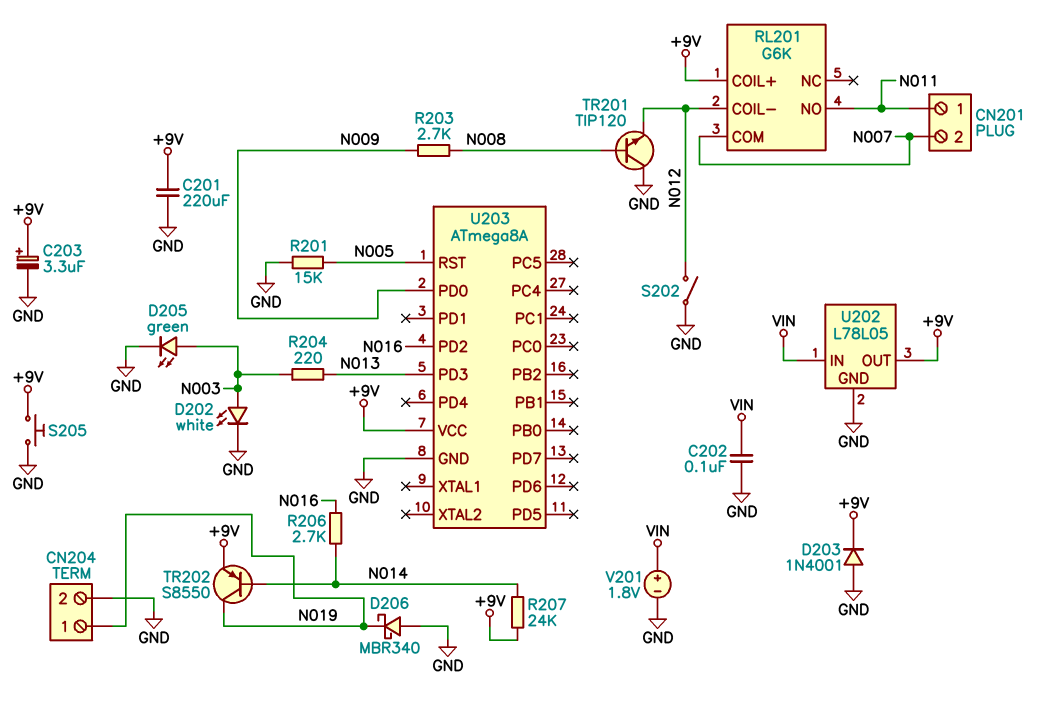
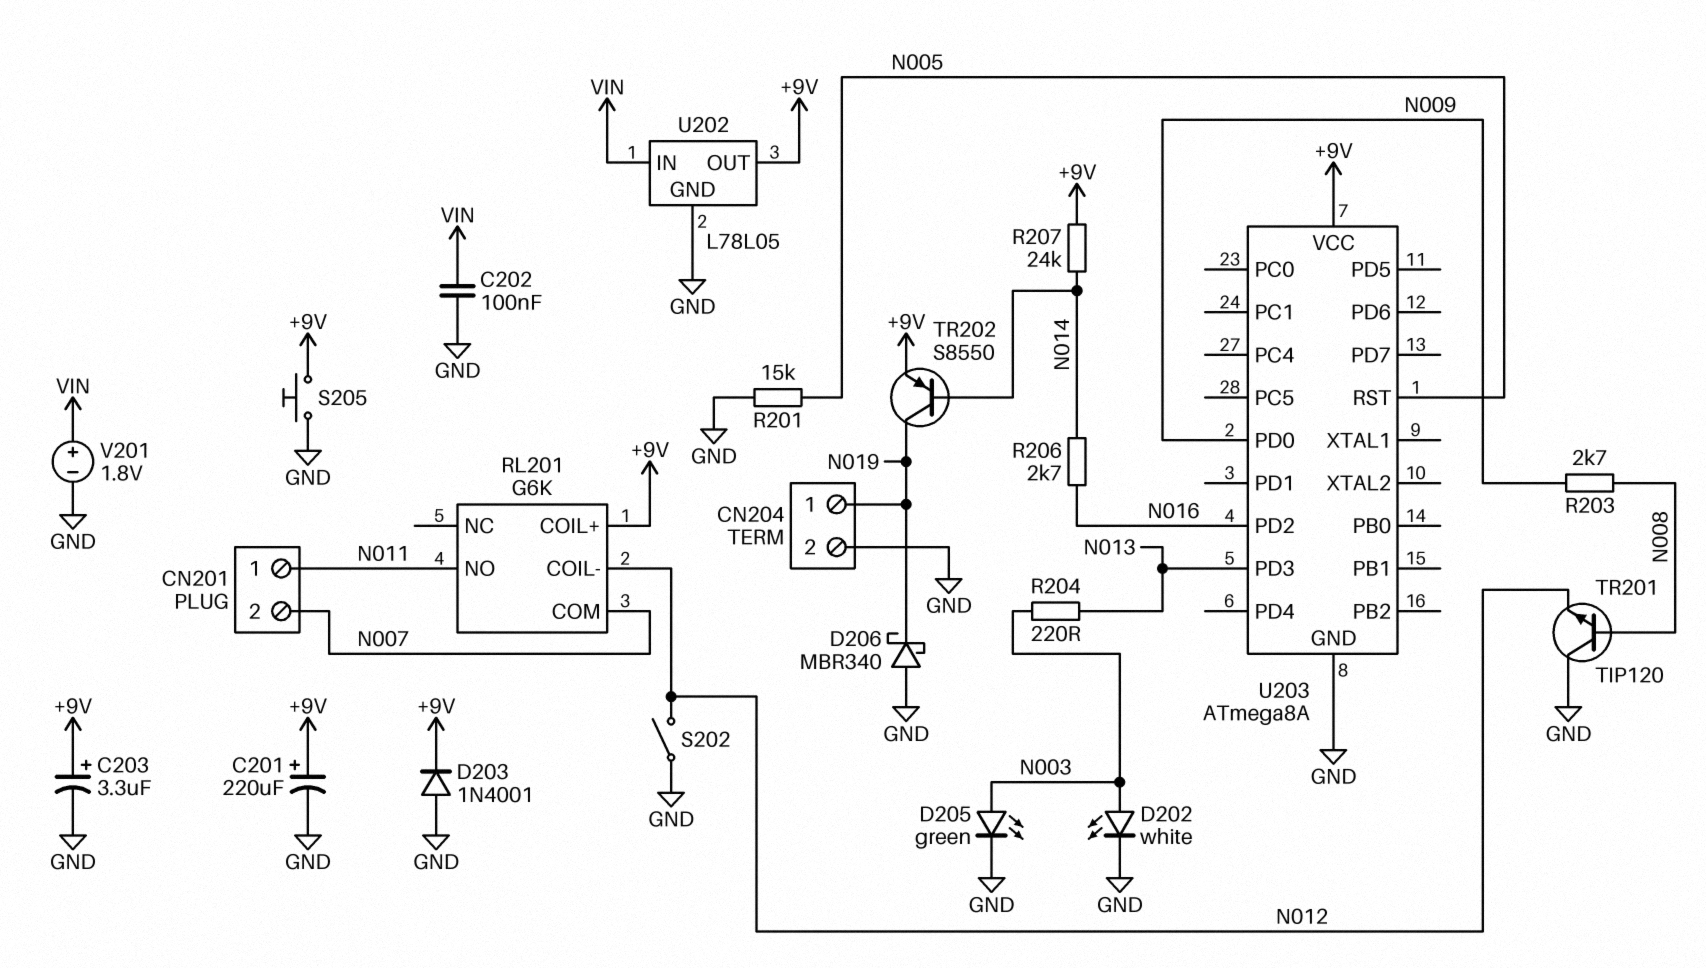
C201: 220uF (+9V, GND) -> 220uF (plus +9V, minus GND)

